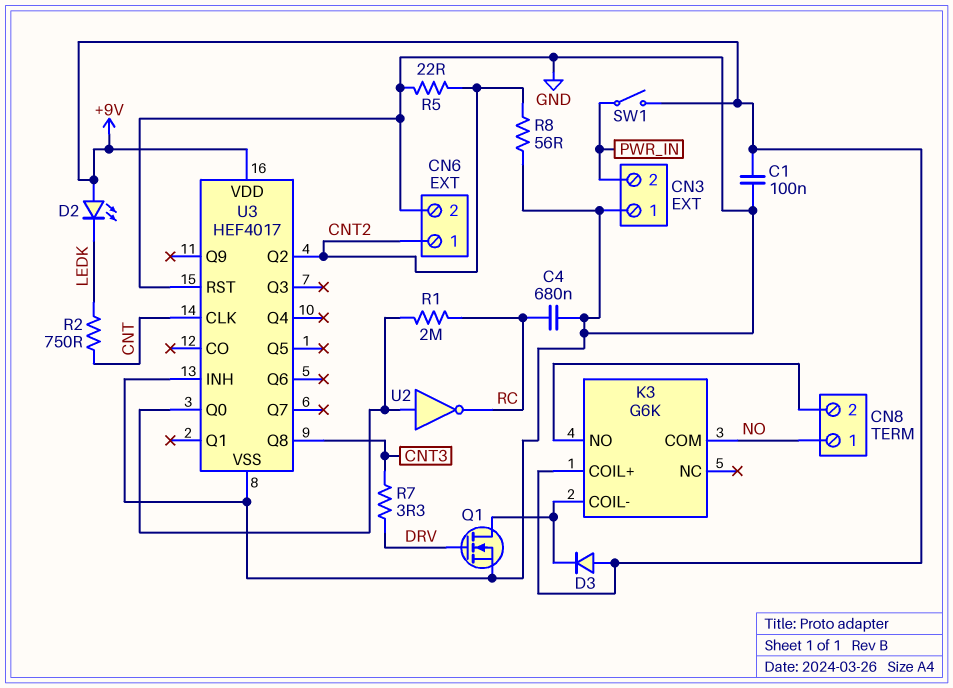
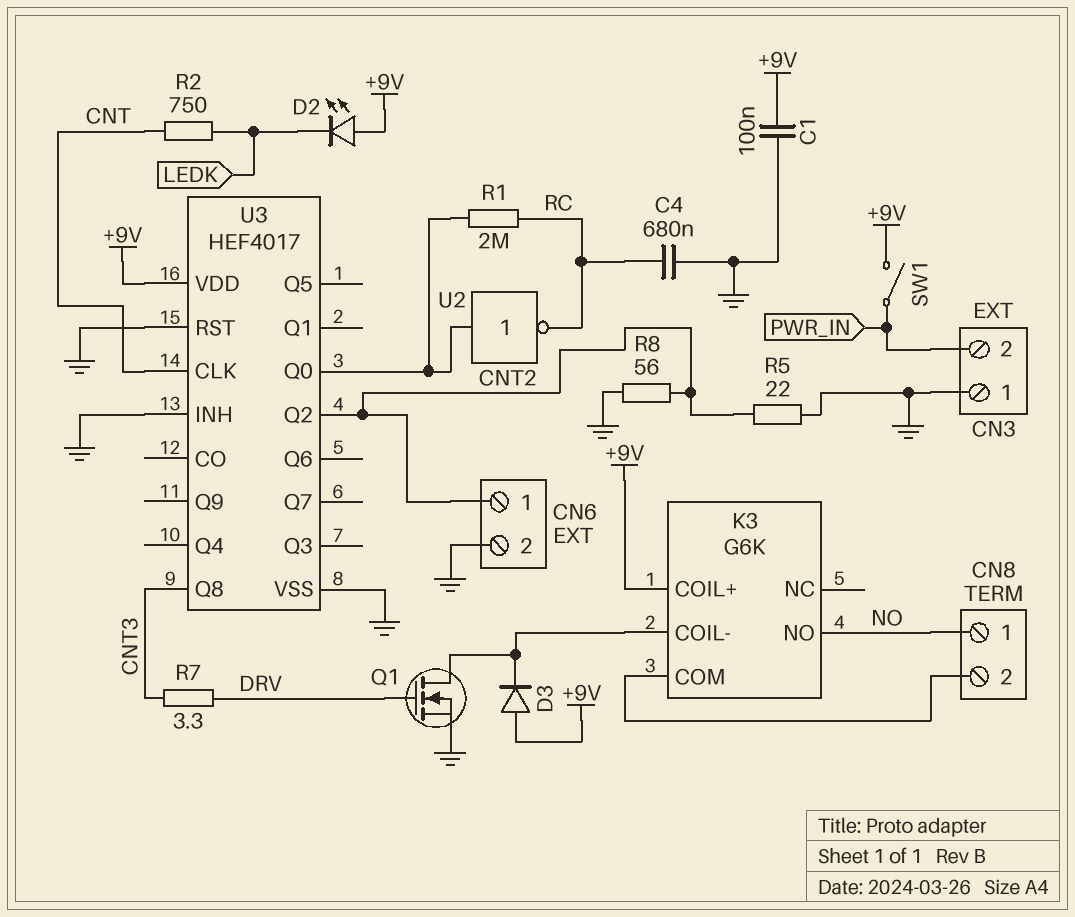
K3 pin COM: NO -> CN8/2
K3 pin NO: CN8/2 -> NO

